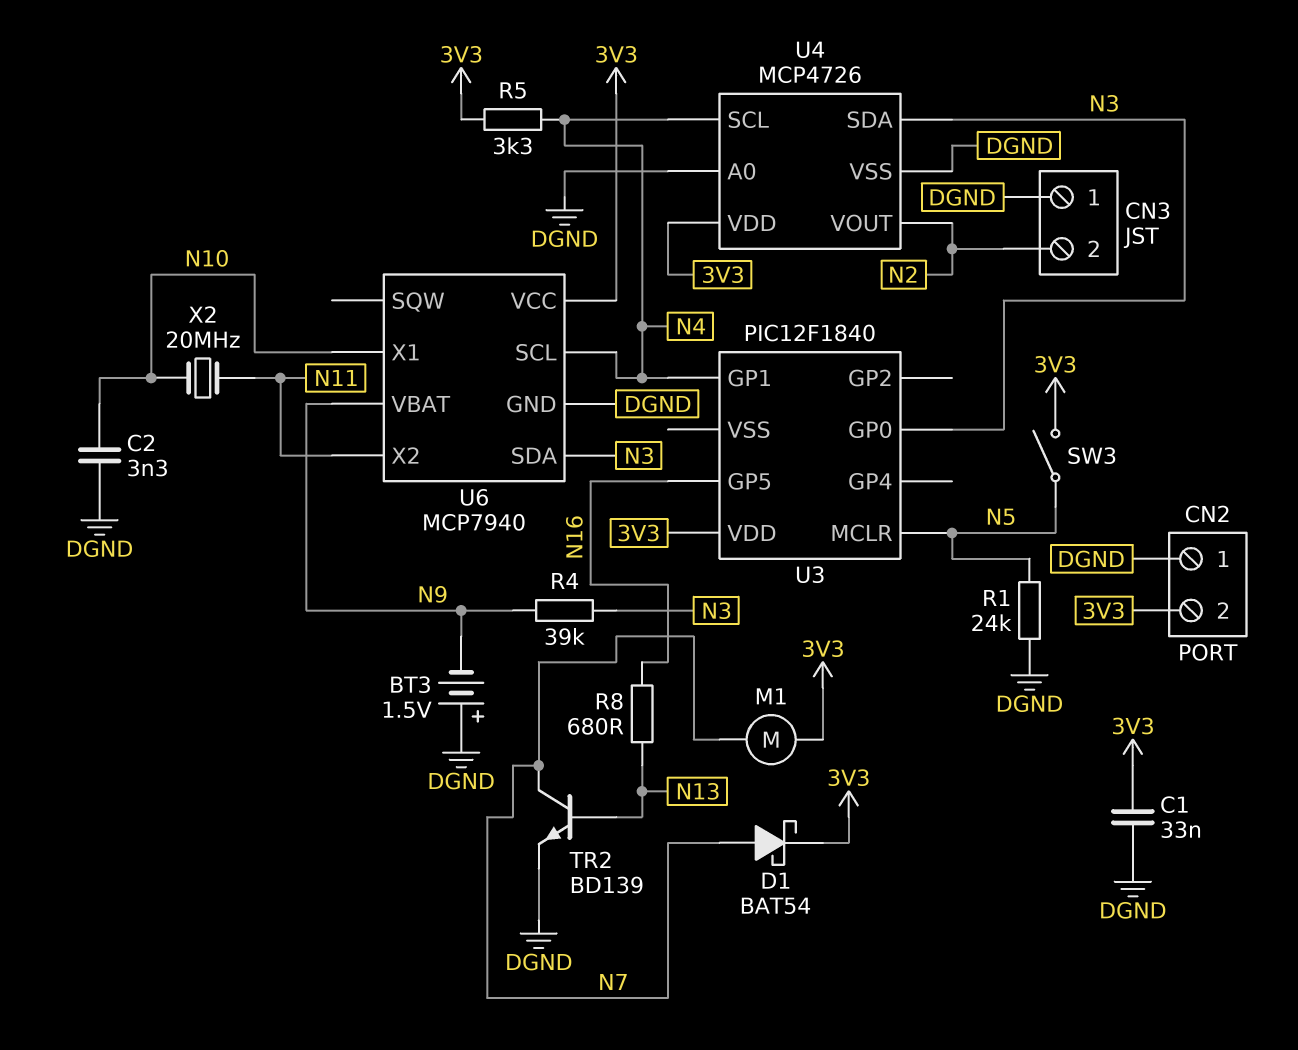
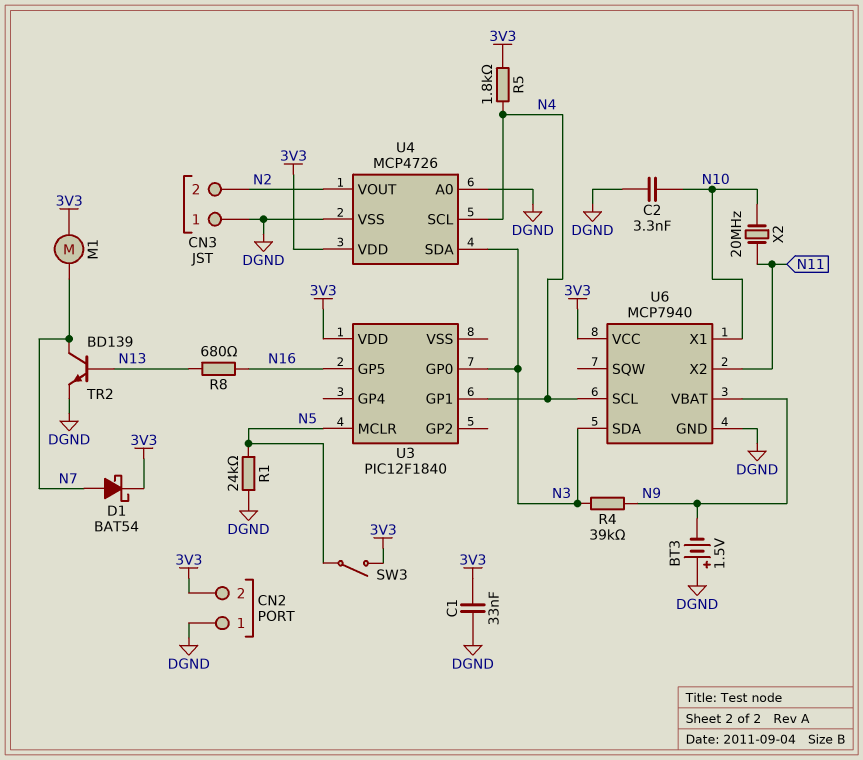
R5: 3.3k (3V3, N4) -> 1.8k (3V3, N4)

